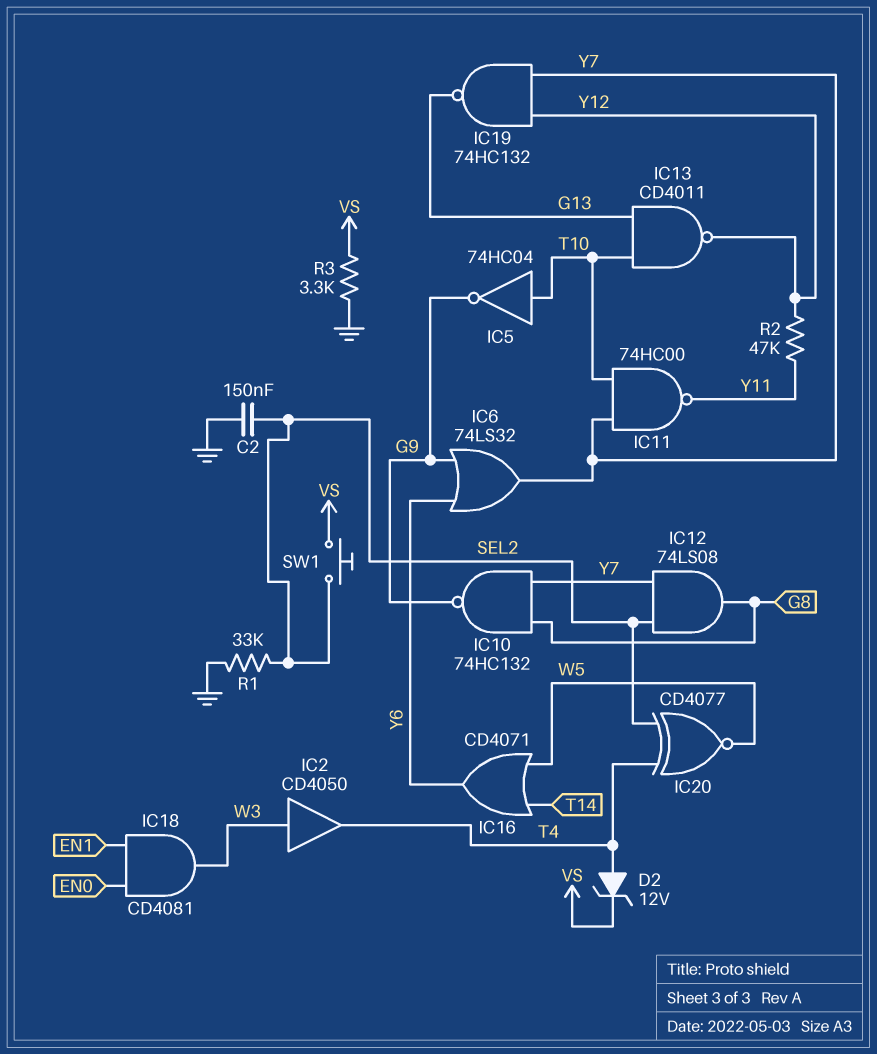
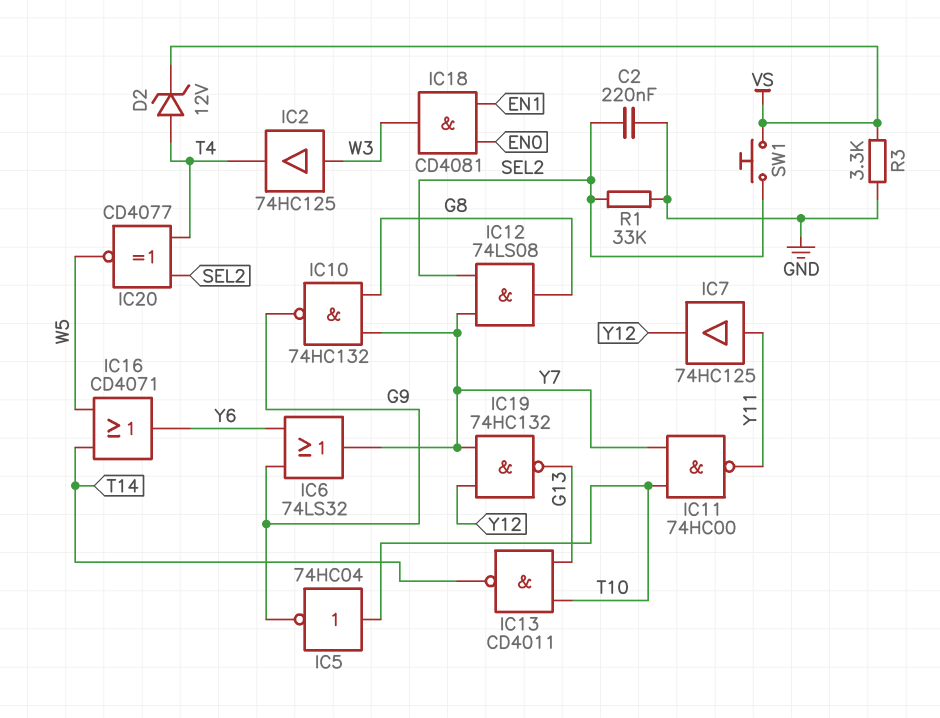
C2: 150nF (GND, SEL2) -> 220nF (GND, SEL2)
IC2: buffer CD4050 (in W3, out T4) -> buffer 74HC125 (in W3, out T4)
IC7: none -> buffer 74HC125 (in Y11, out Y12)
IC13: NAND CD4011 (in G13, in T10, out Y12) -> NAND CD4011 (in G13, in T10, out T14)
R2: 47k (Y11, Y12) -> none

